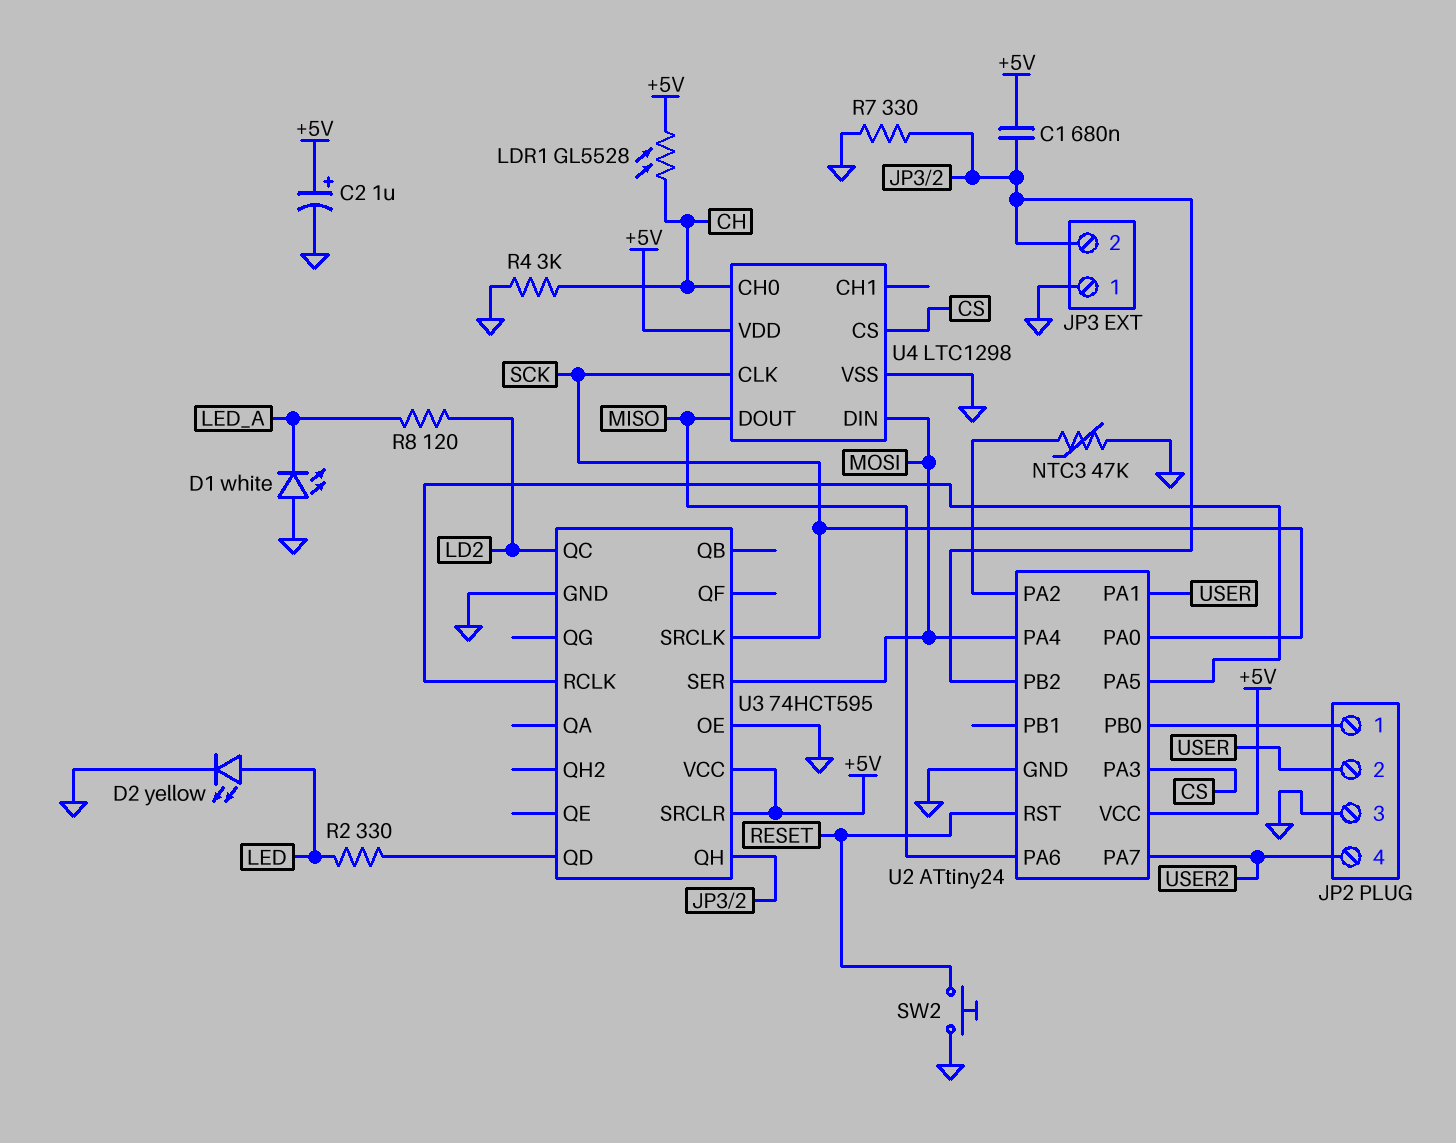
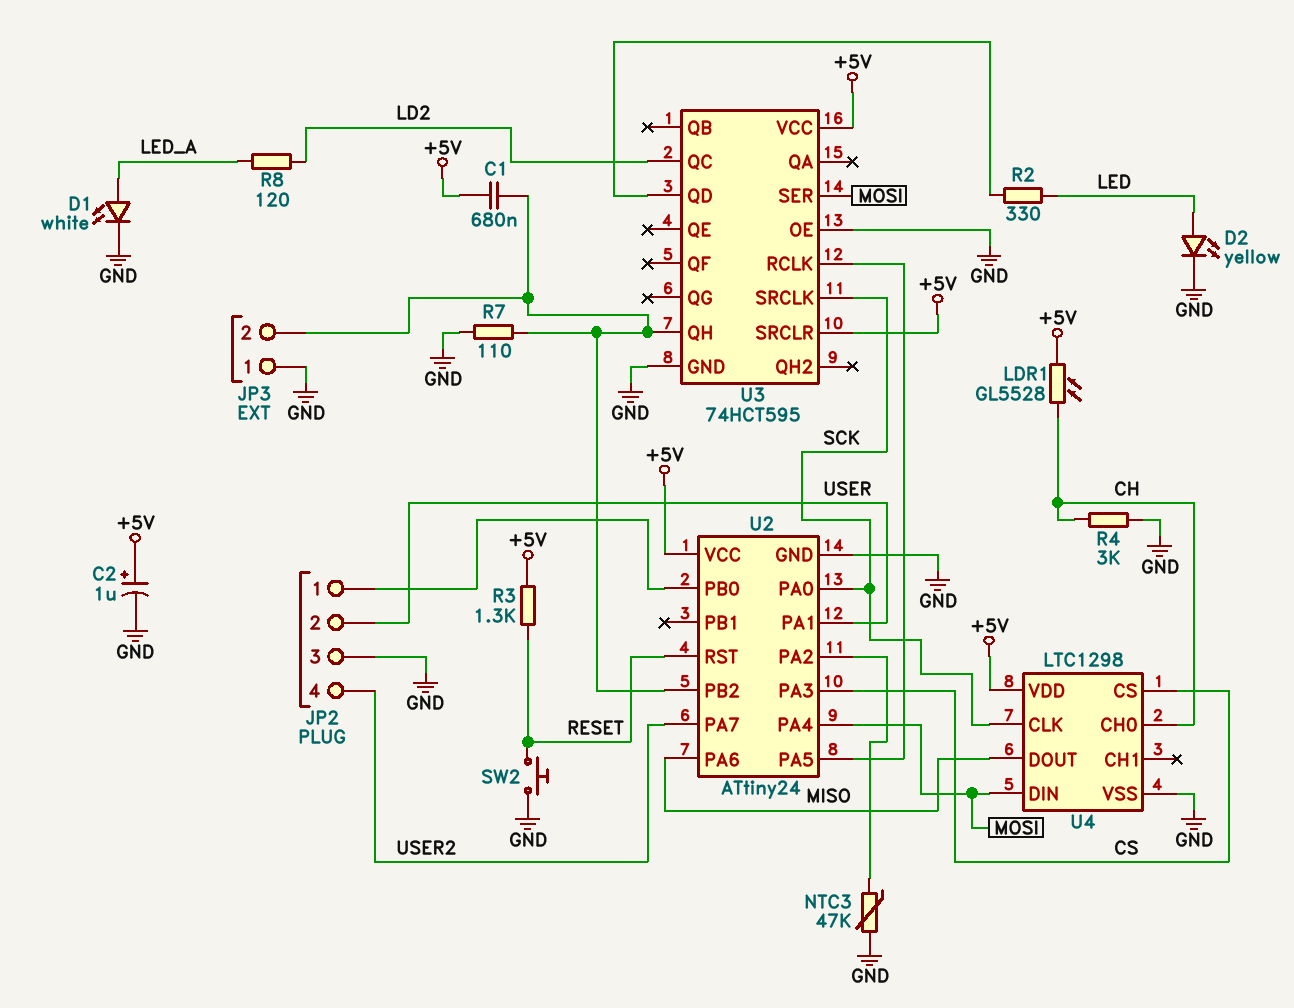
D1: LED white (A GND, K LED_A) -> LED white (A LED_A, K GND)
R3: none -> 1.3k (+5V, RESET)
R7: 330 (GND, JP3/2) -> 110 (GND, JP3/2)

